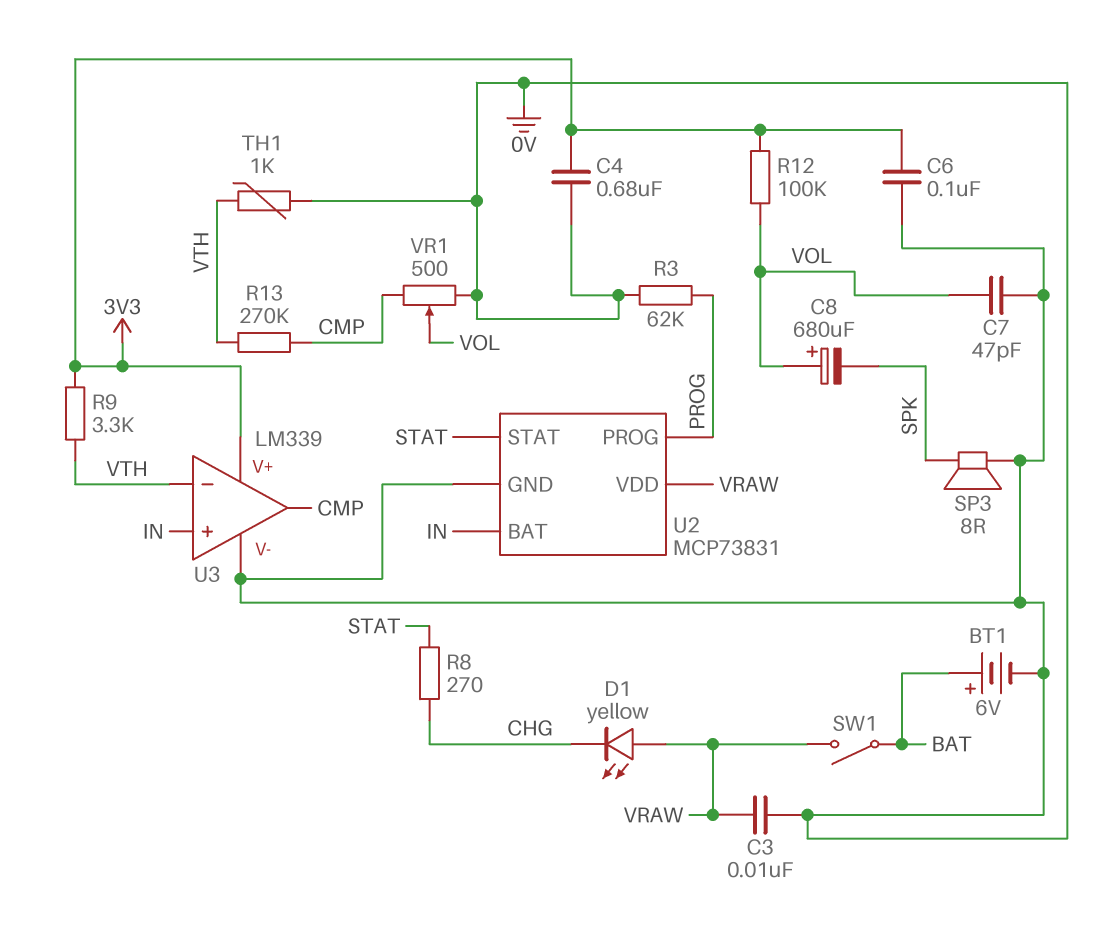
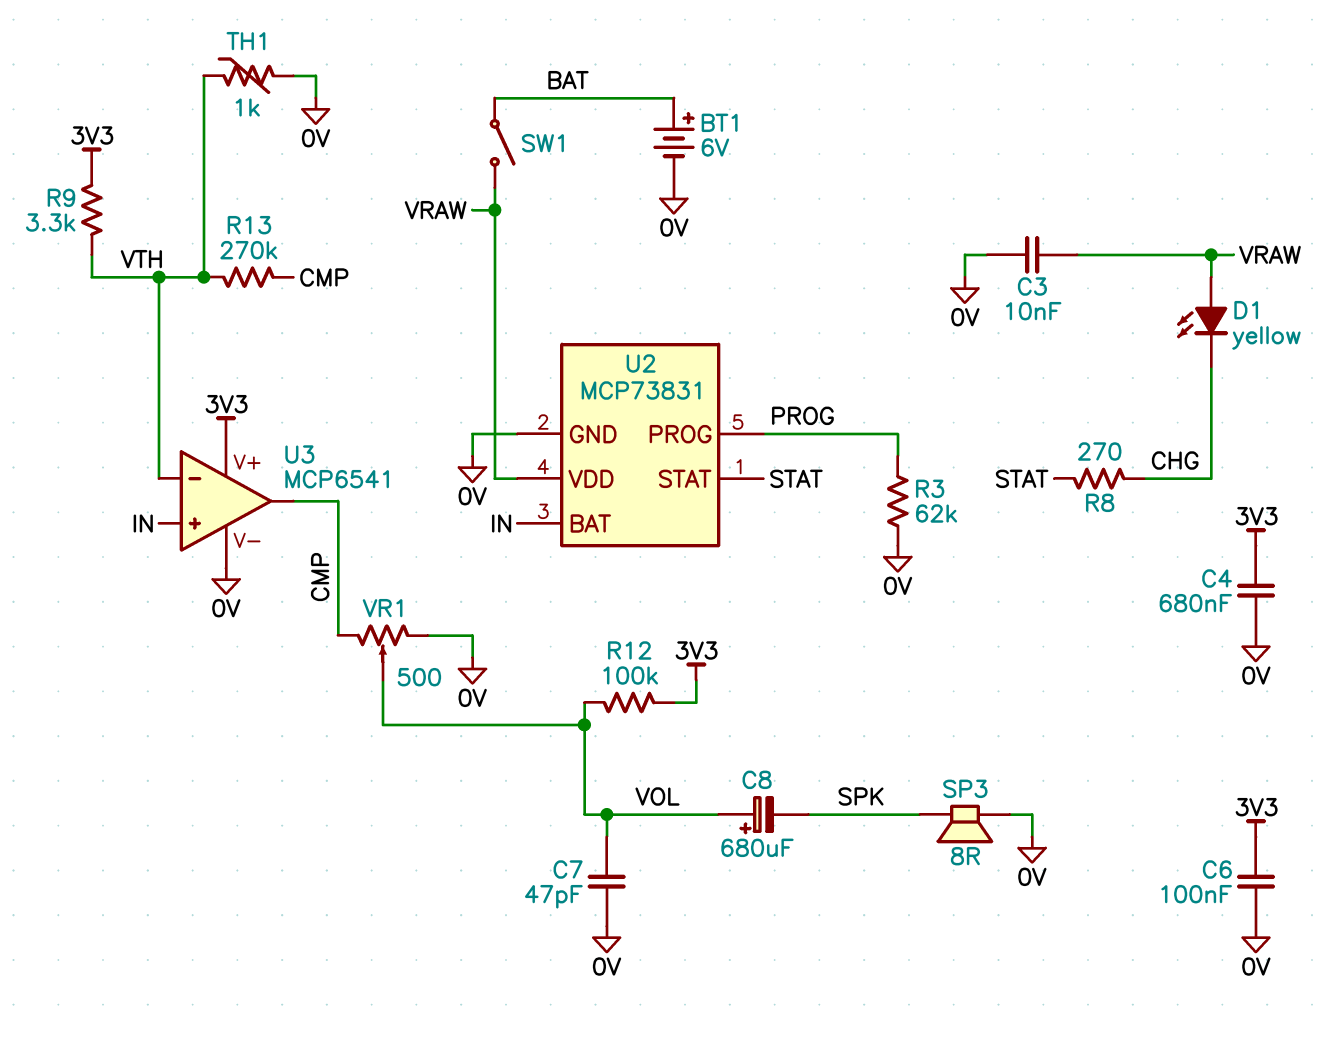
U3: LM339 -> MCP6541

